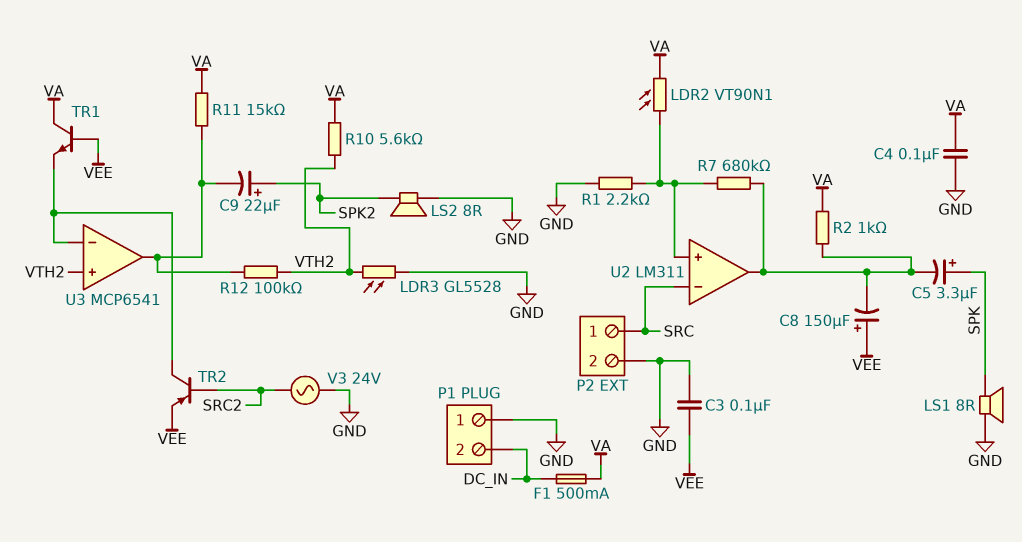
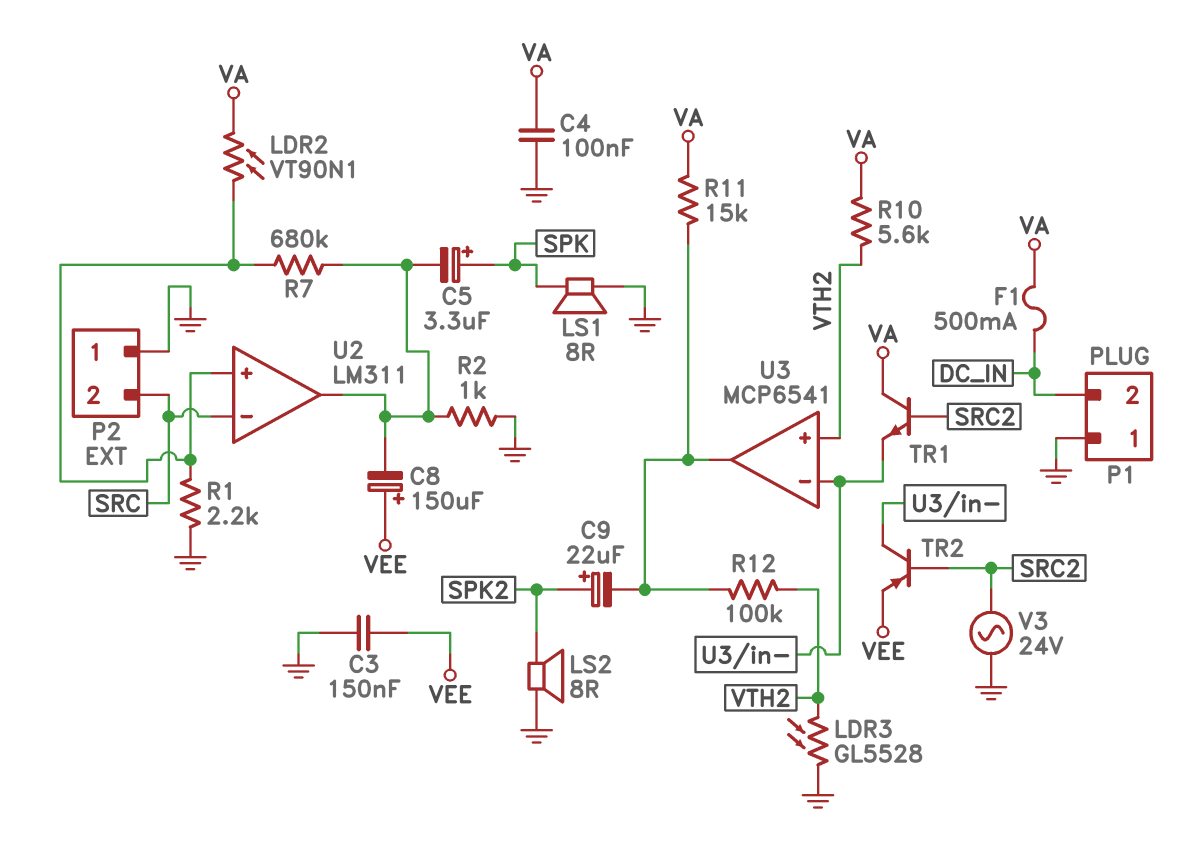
C3: 100nF (GND, VEE) -> 150nF (GND, VEE)
P2 pin 1: SRC -> GND
P2 pin 2: GND -> SRC
R2: 1k (U2/out, VA) -> 1k (GND, U2/out)
TR1: NPN (B VEE, C VA, E U3/in-) -> NPN (B SRC2, C VA, E U3/in-)

